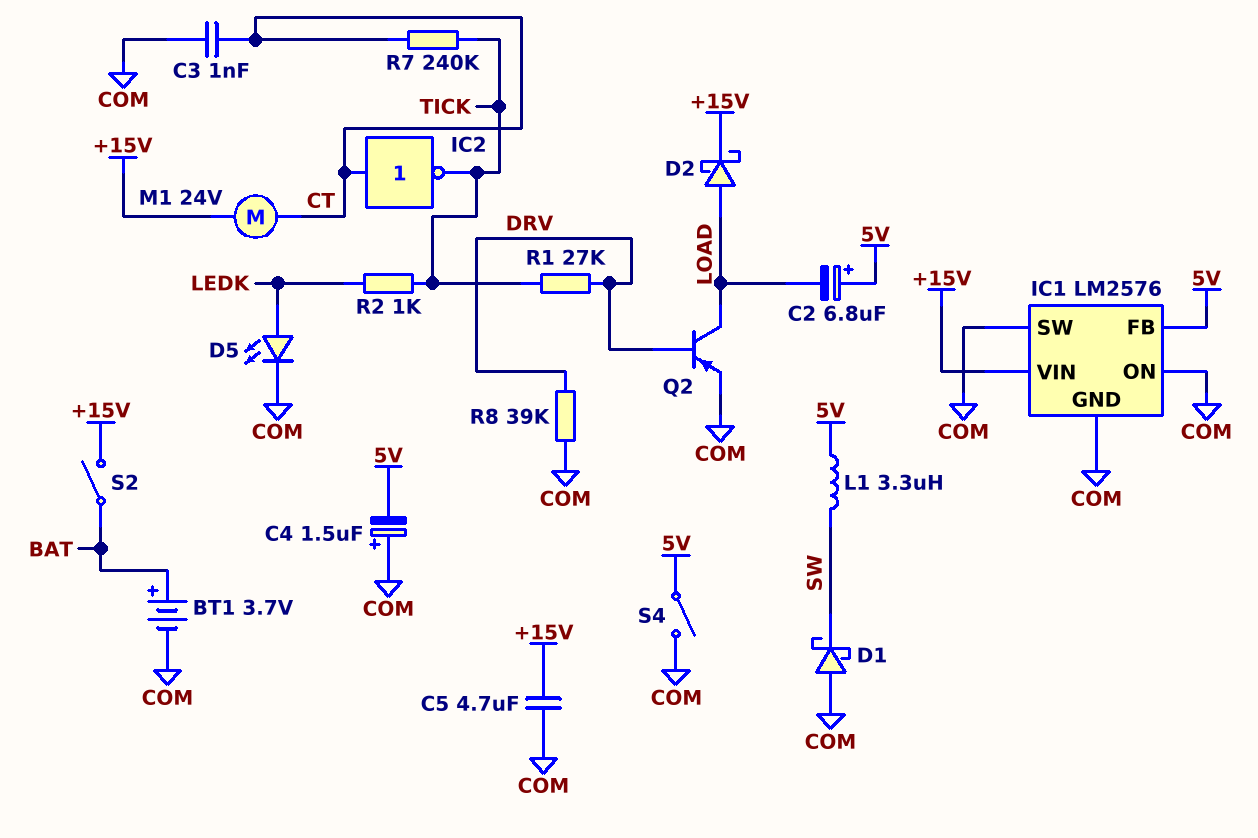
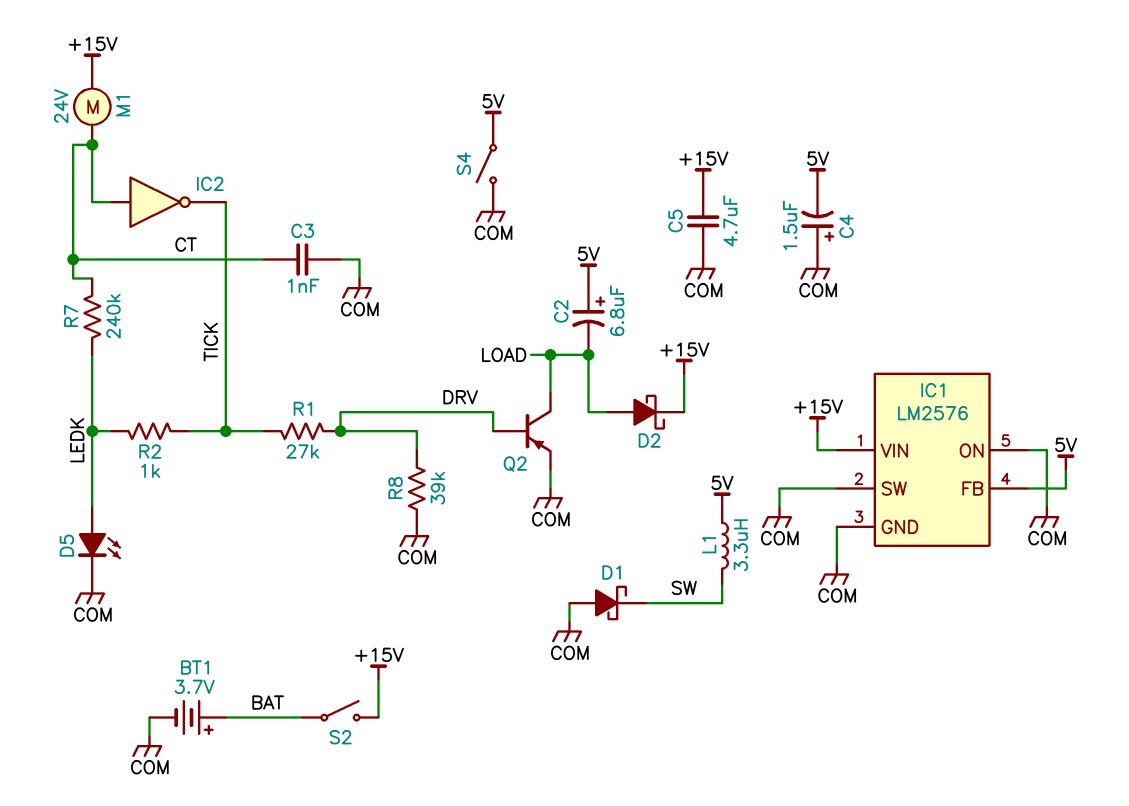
R7: 240k (CT, TICK) -> 240k (CT, LEDK)

